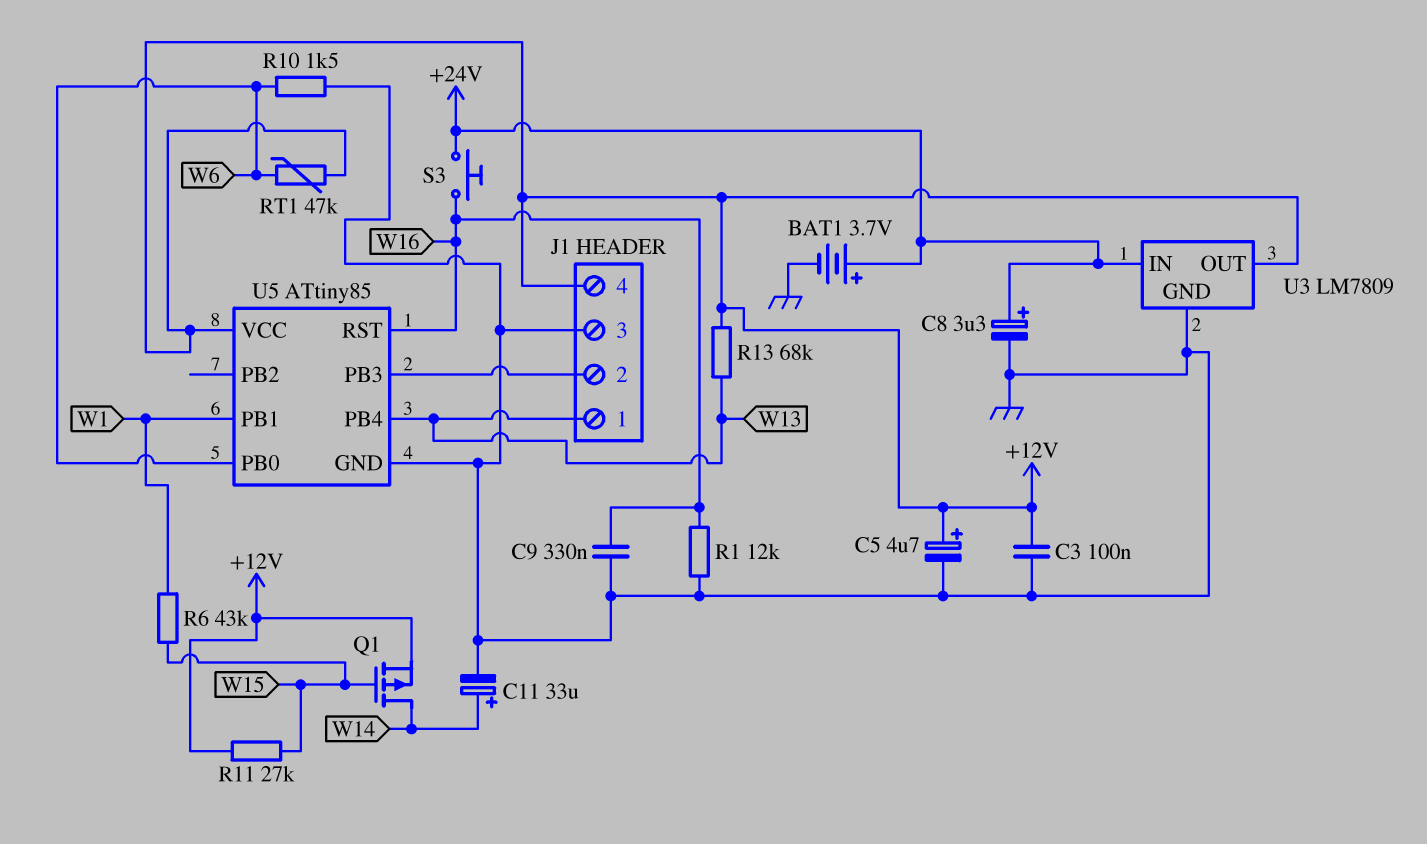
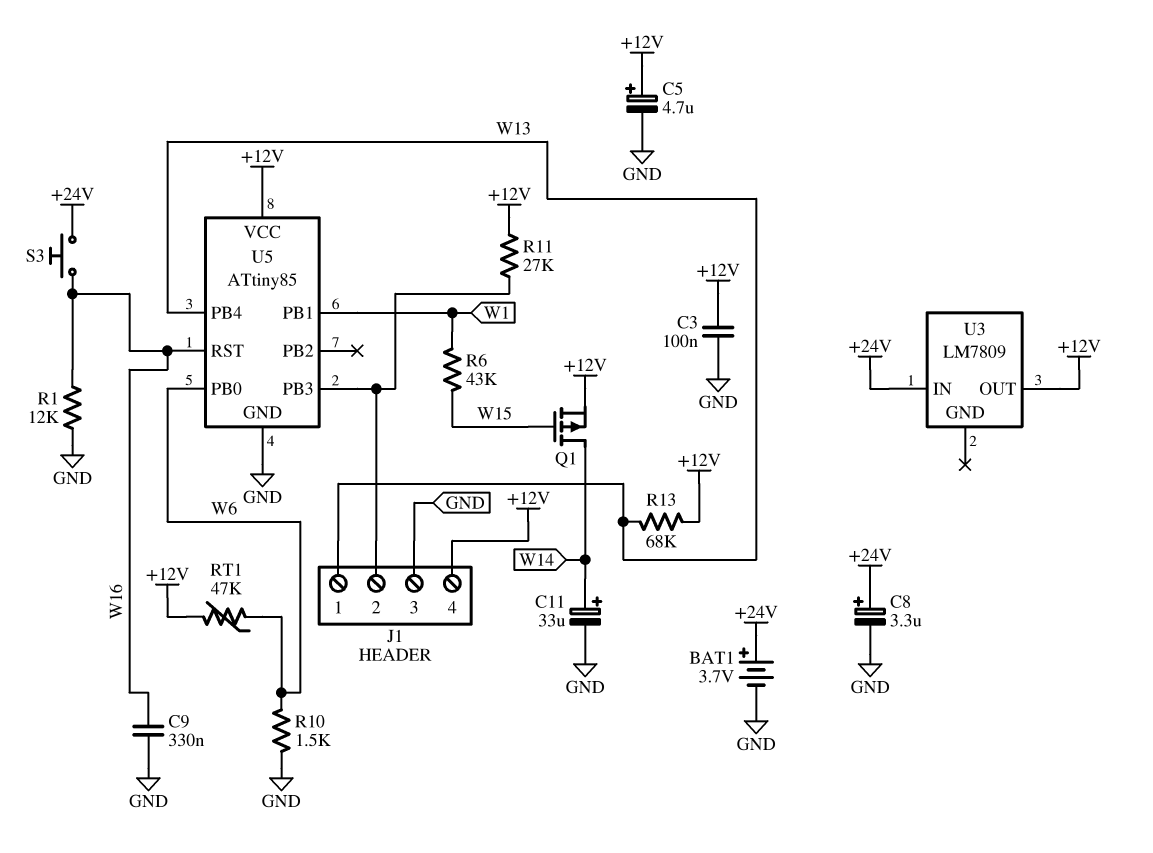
R11: 27k (+12V, W15) -> 27k (+12V, J1/2)
U3 pin GND: GND -> none

